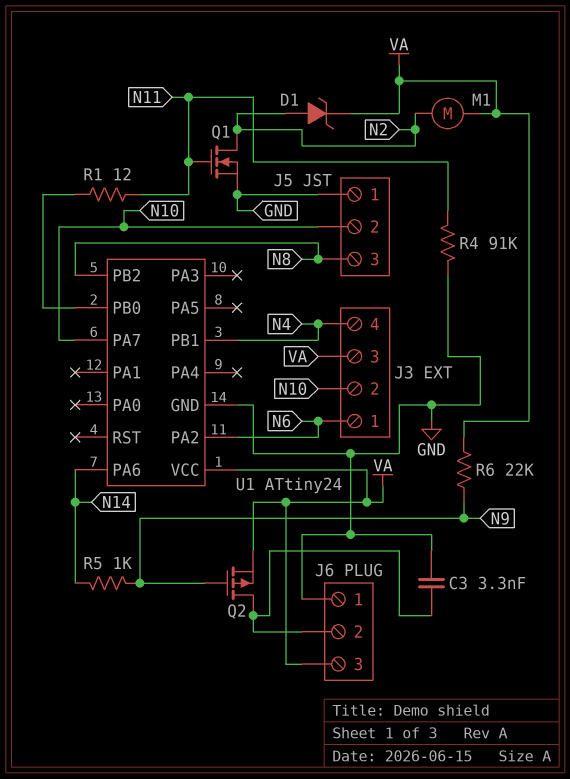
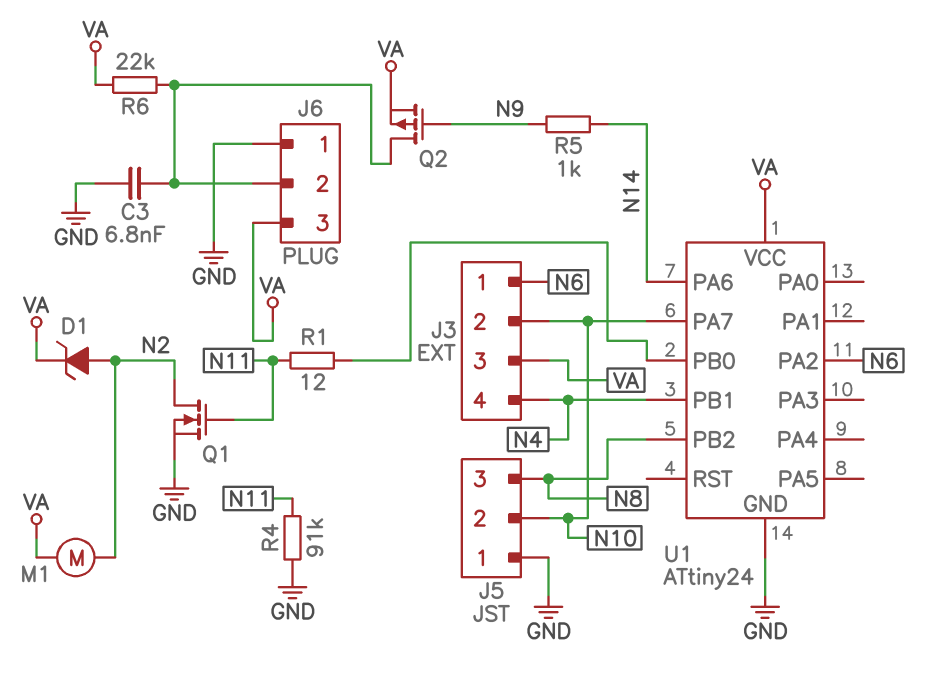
C3: 3.3nF (GND, J6/2) -> 6.8nF (GND, J6/2)
R6: 22k (N9, VA) -> 22k (J6/2, VA)

